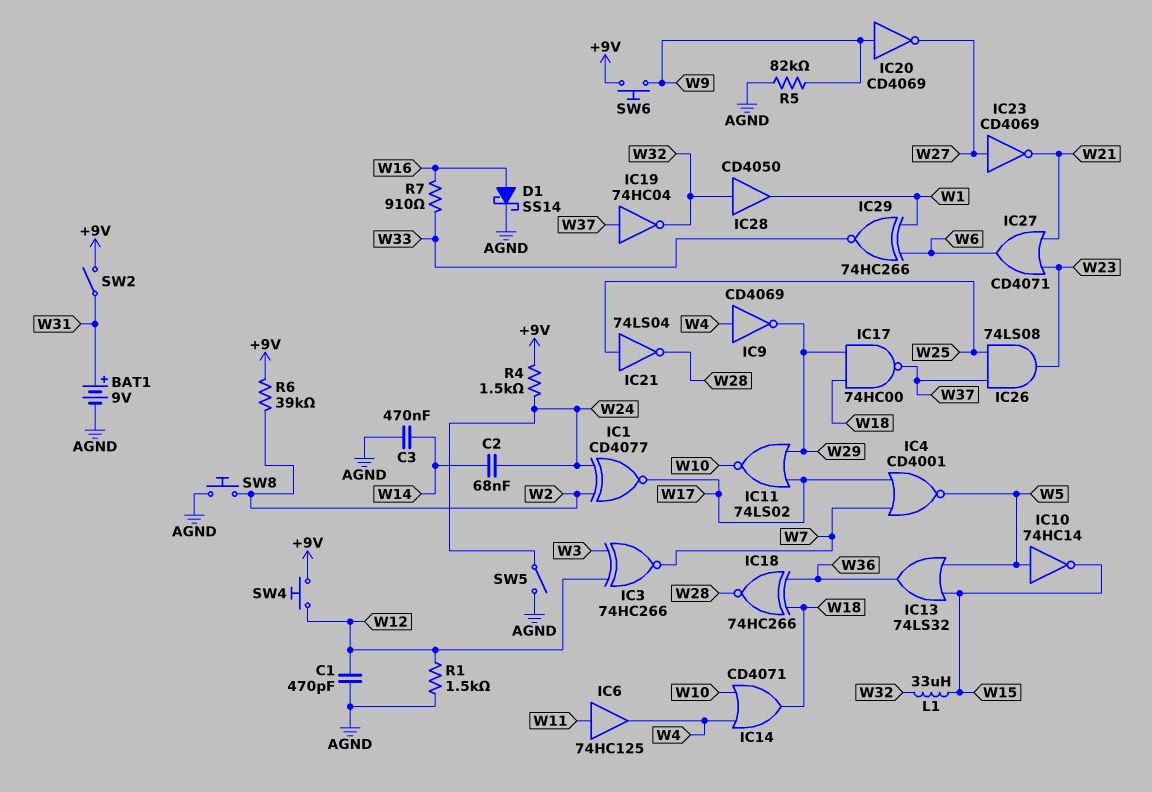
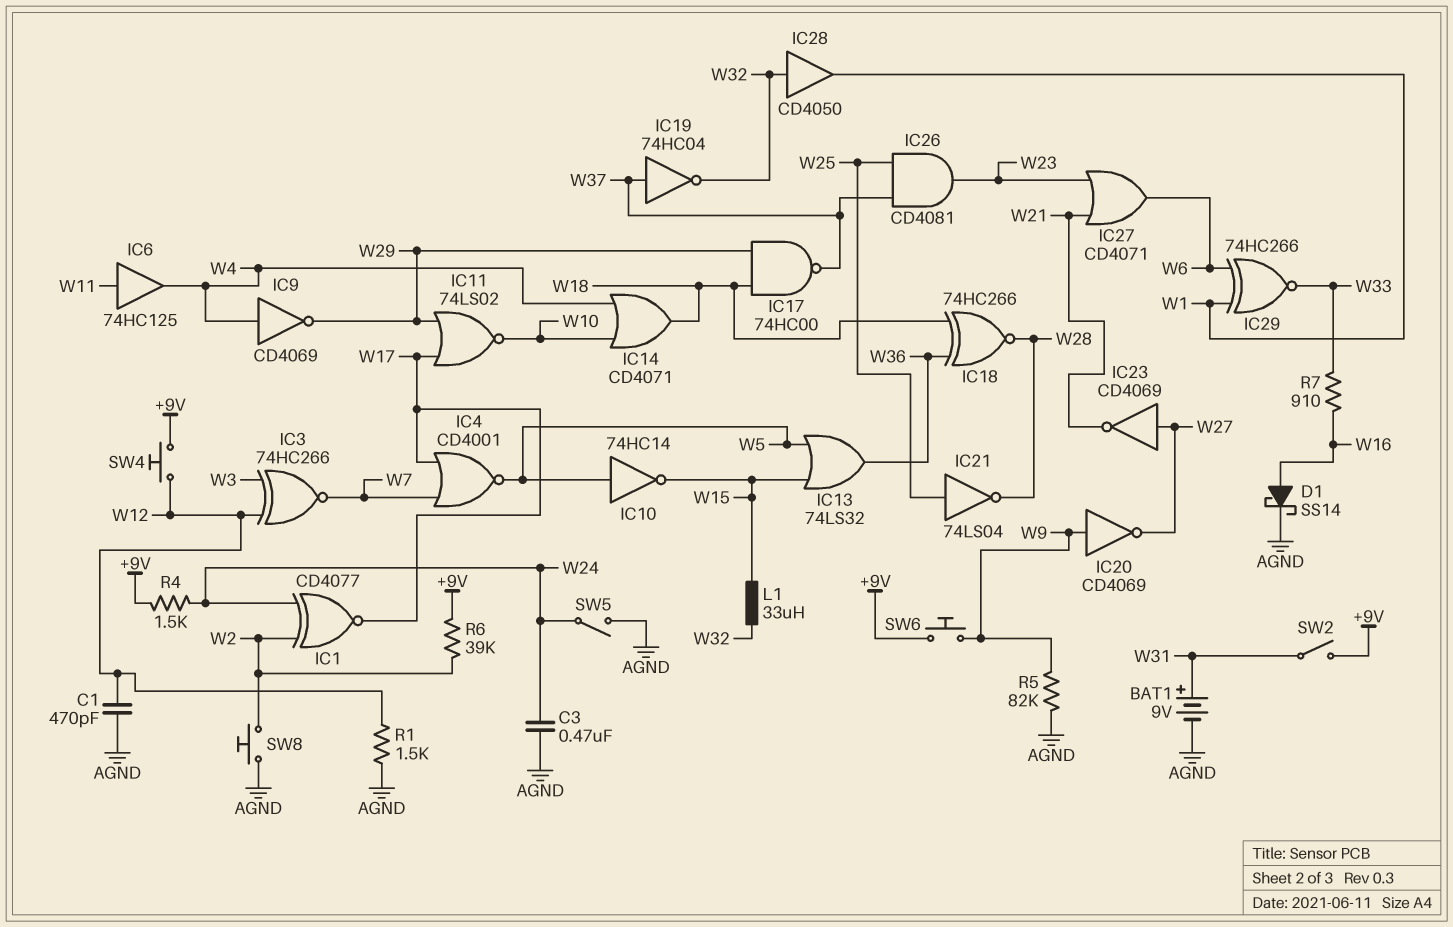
C2: 68nF (W14, W24) -> none
C3: 470nF (AGND, W14) -> 470nF (AGND, W24)
IC26: AND 74LS08 (in W25, in W37, out W23) -> AND CD4081 (in W25, in W37, out W23)

